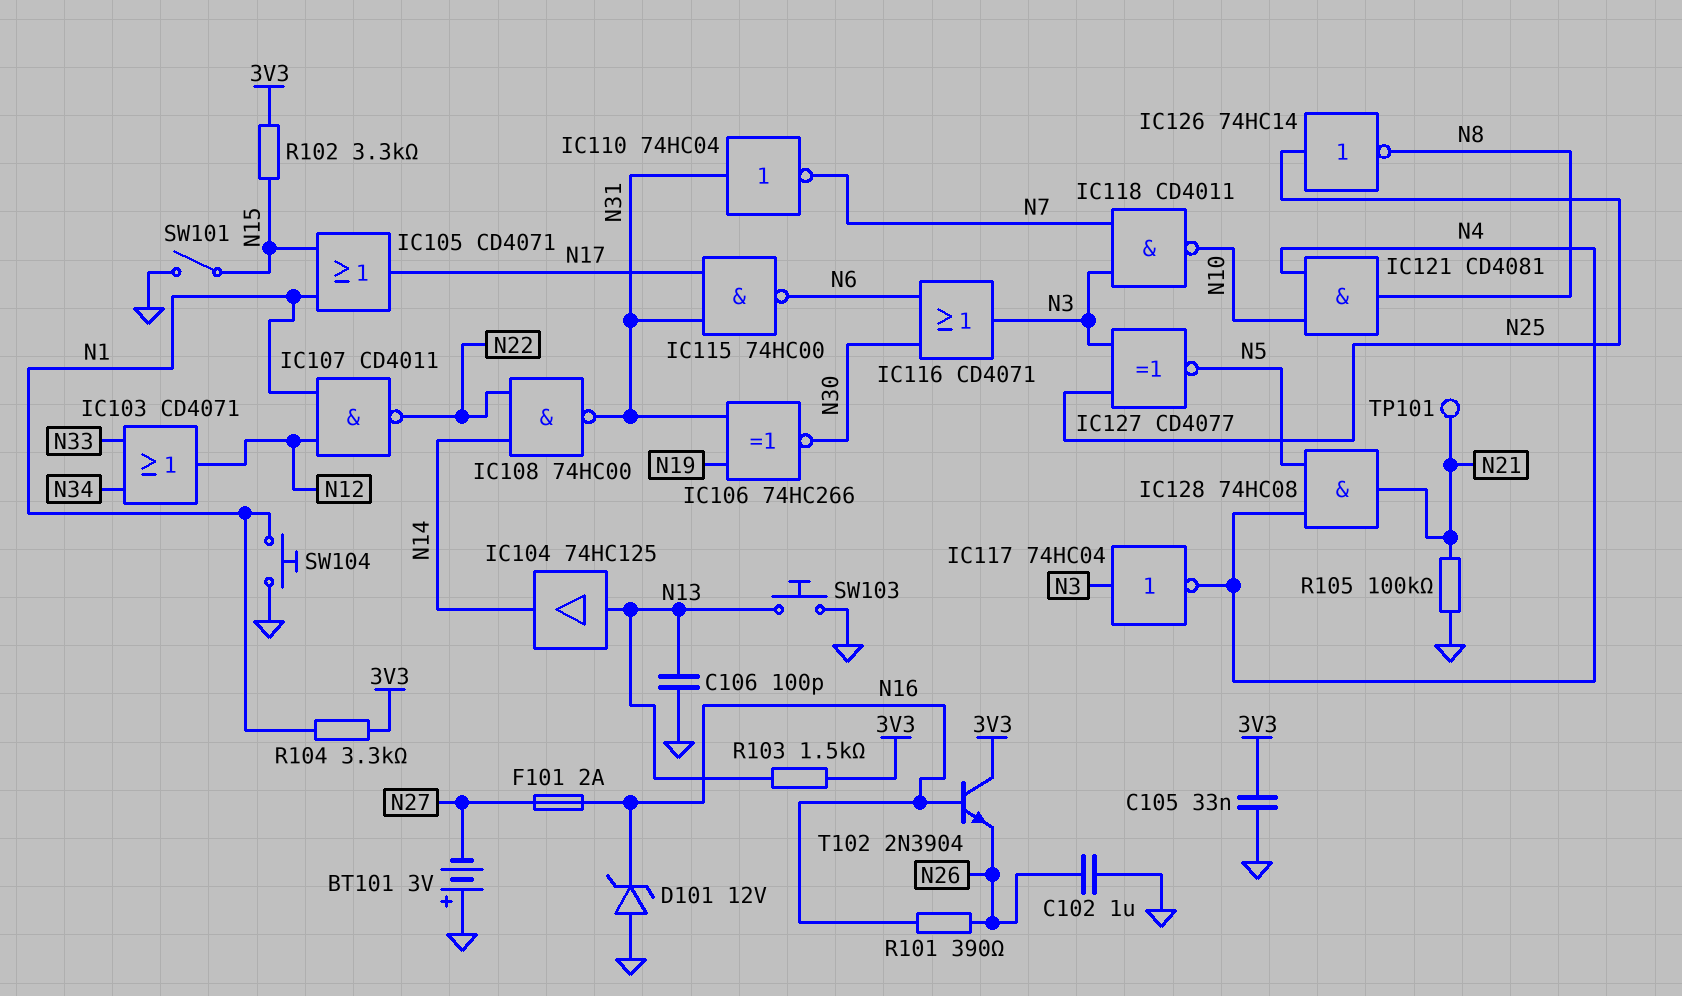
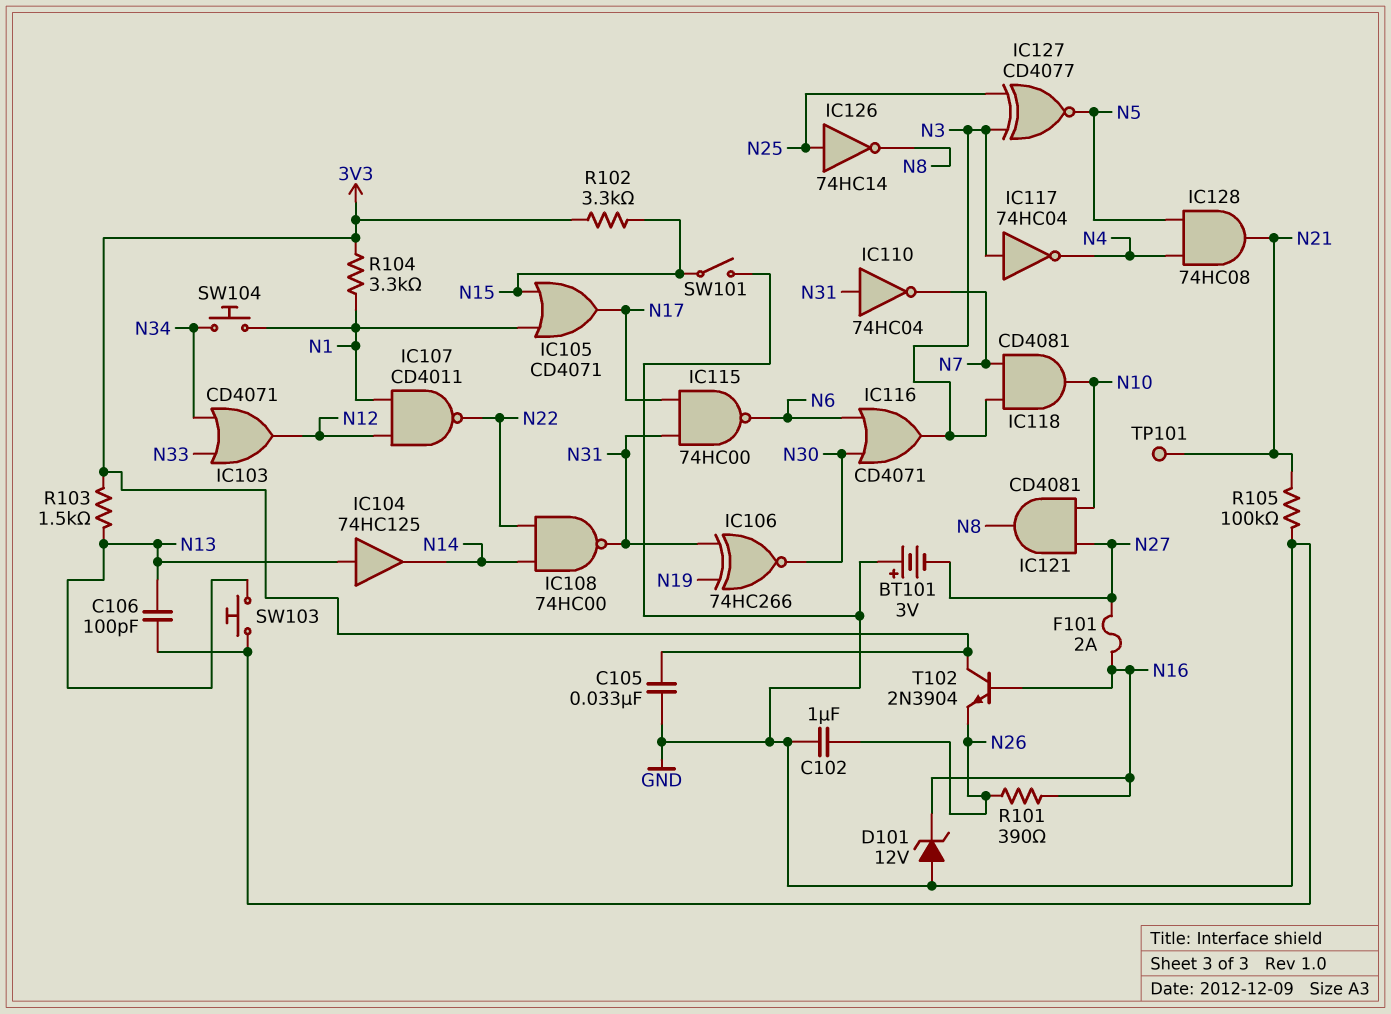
IC118: NAND CD4011 (in N3, in N7, out N10) -> AND CD4081 (in N3, in N7, out N10)
IC121: AND CD4081 (in N4, in N10, out N8) -> AND CD4081 (in N10, in N27, out N8)
SW104: button (GND, N1) -> button (N1, N34)

